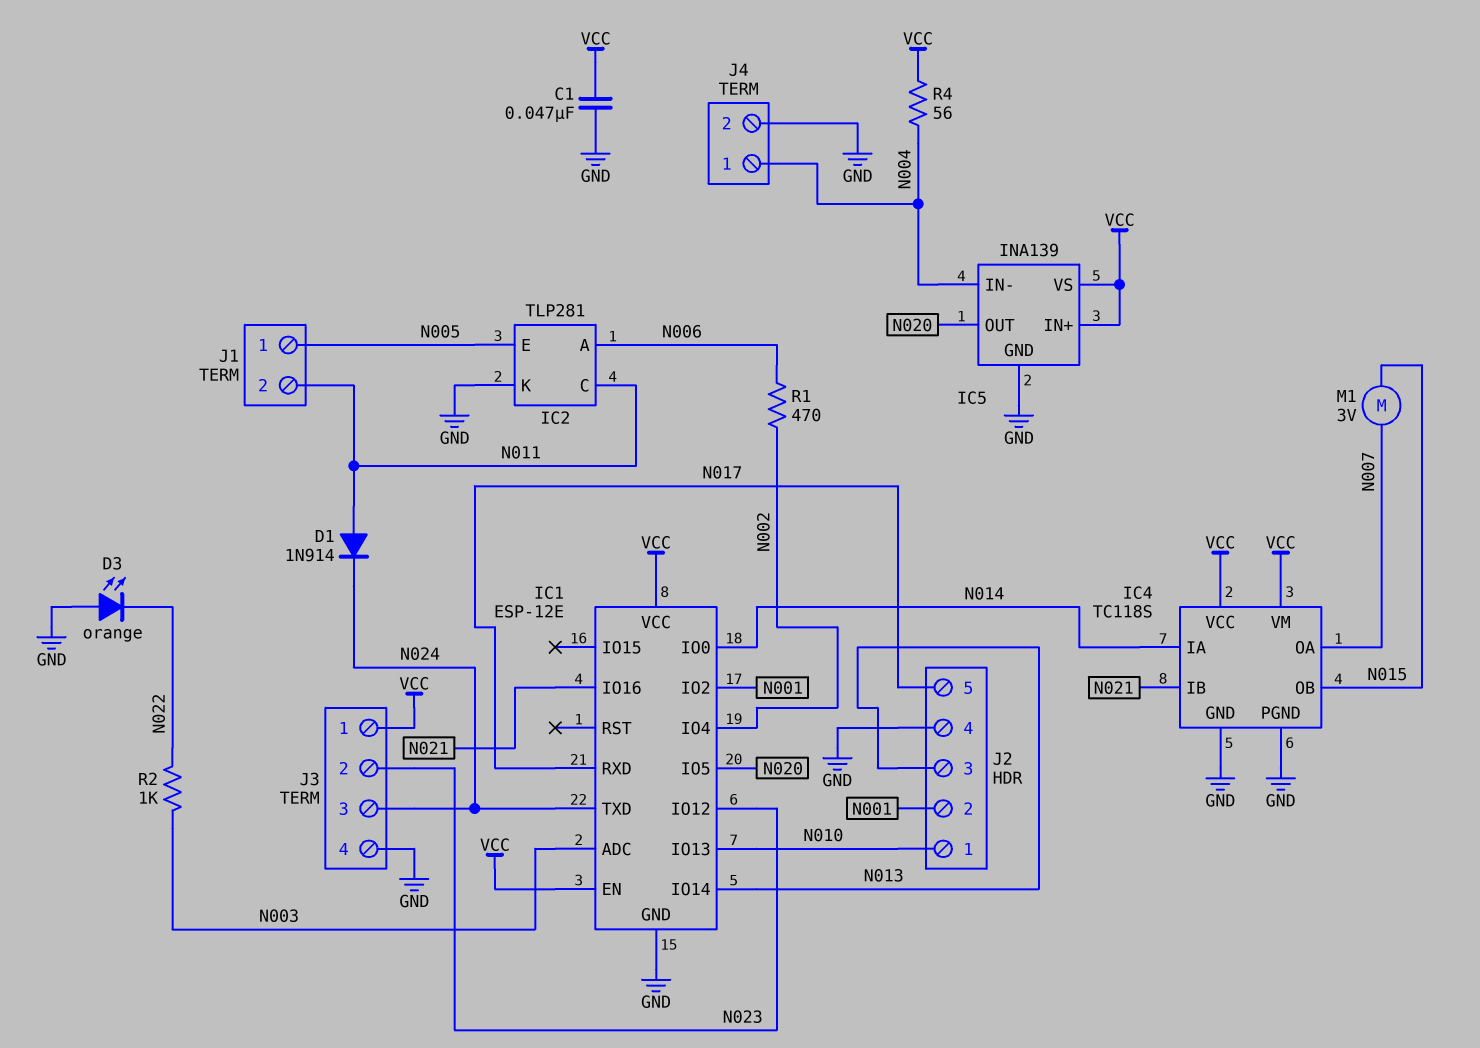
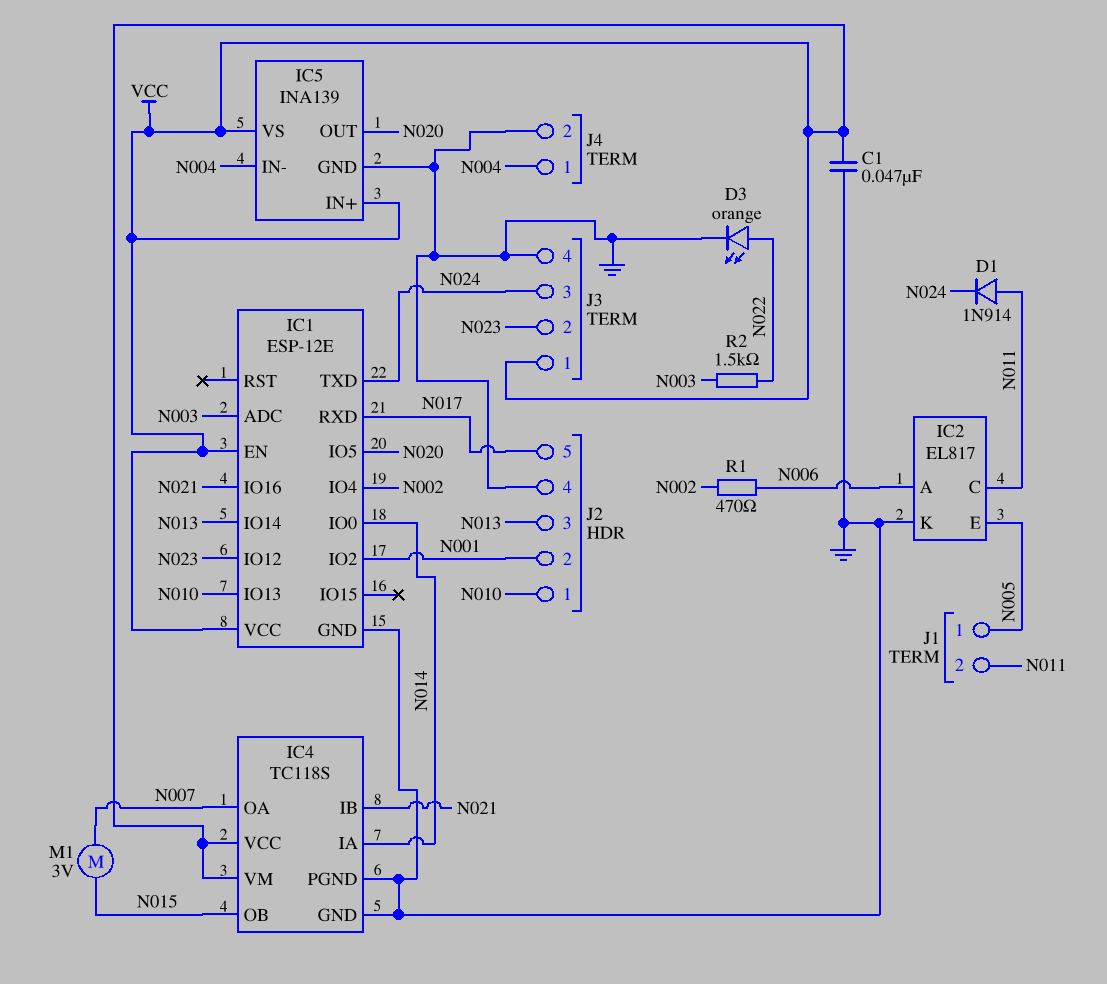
D3: LED orange (A GND, K N022) -> LED orange (A N022, K GND)
IC2: TLP281 -> EL817
R2: 1k (N003, N022) -> 1.5k (N003, N022)
R4: 56 (N004, VCC) -> none

